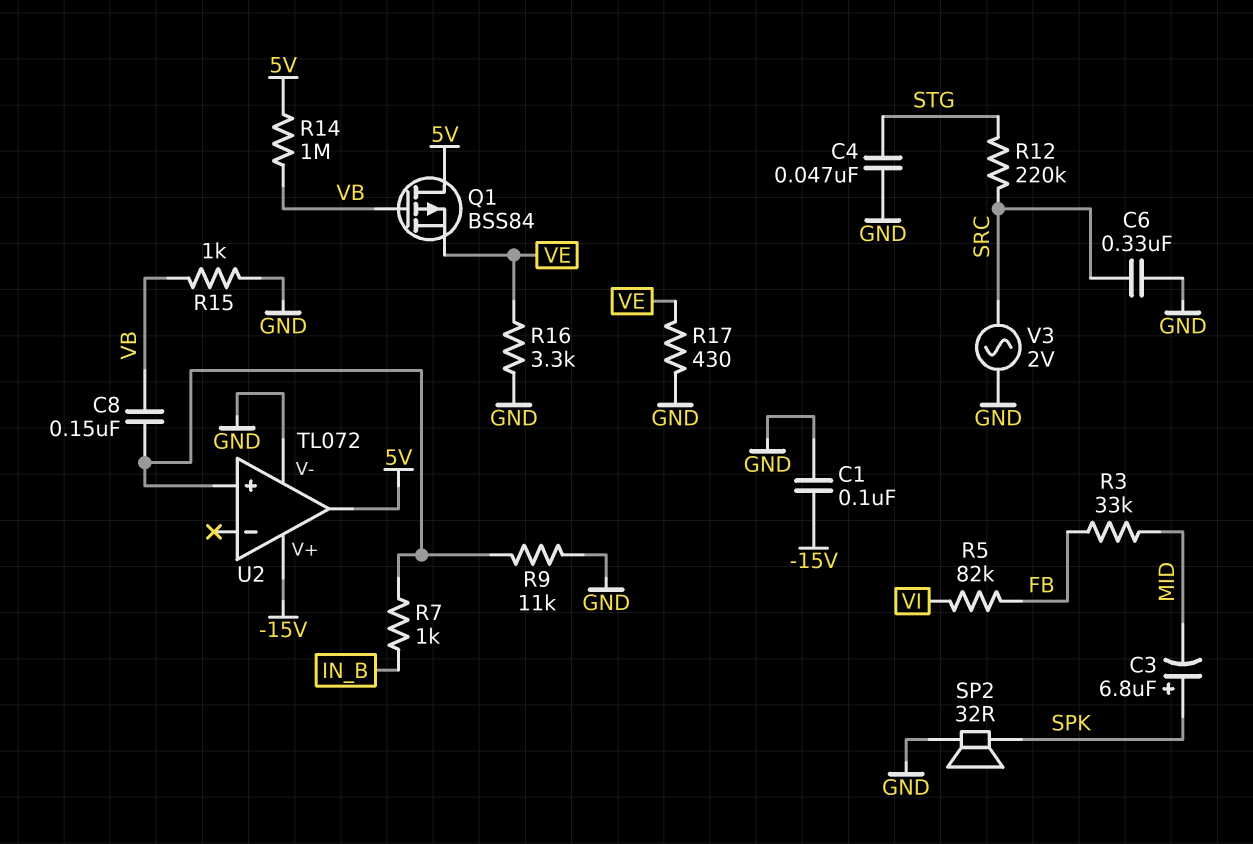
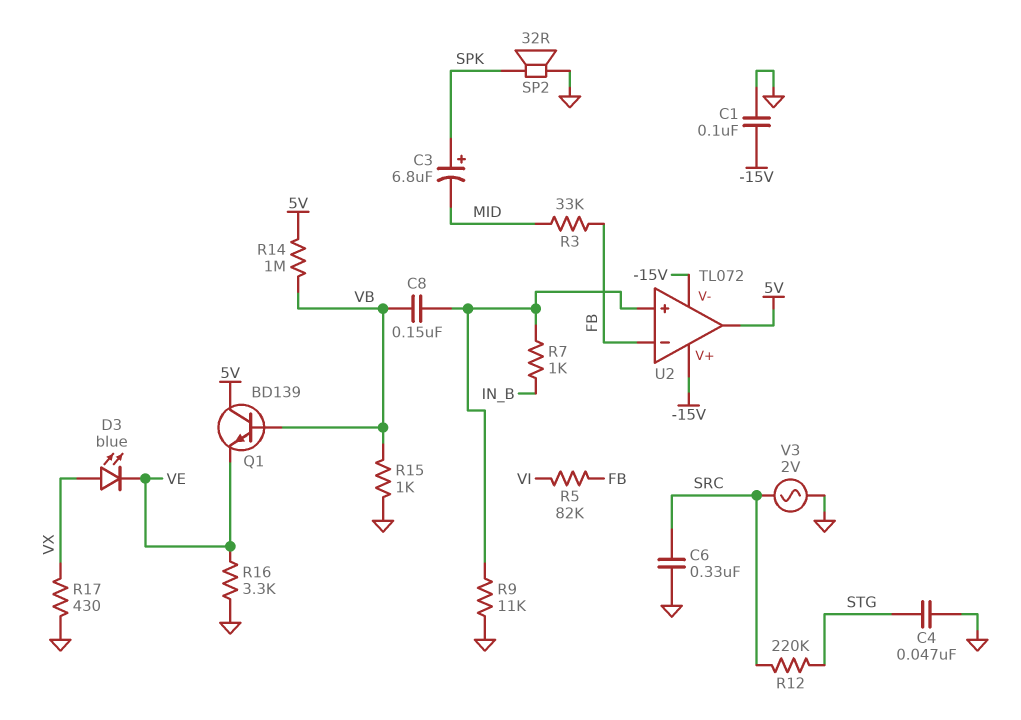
D3: none -> LED blue (A VX, K VE)
Q1: PMOS BSS84 (G VB, D 5V, S VE) -> NPN BD139 (B VB, C 5V, E VE)
R17: 430 (GND, VE) -> 430 (GND, VX)
U2 pin V-: GND -> -15V
U2 pin in-: none -> FB

